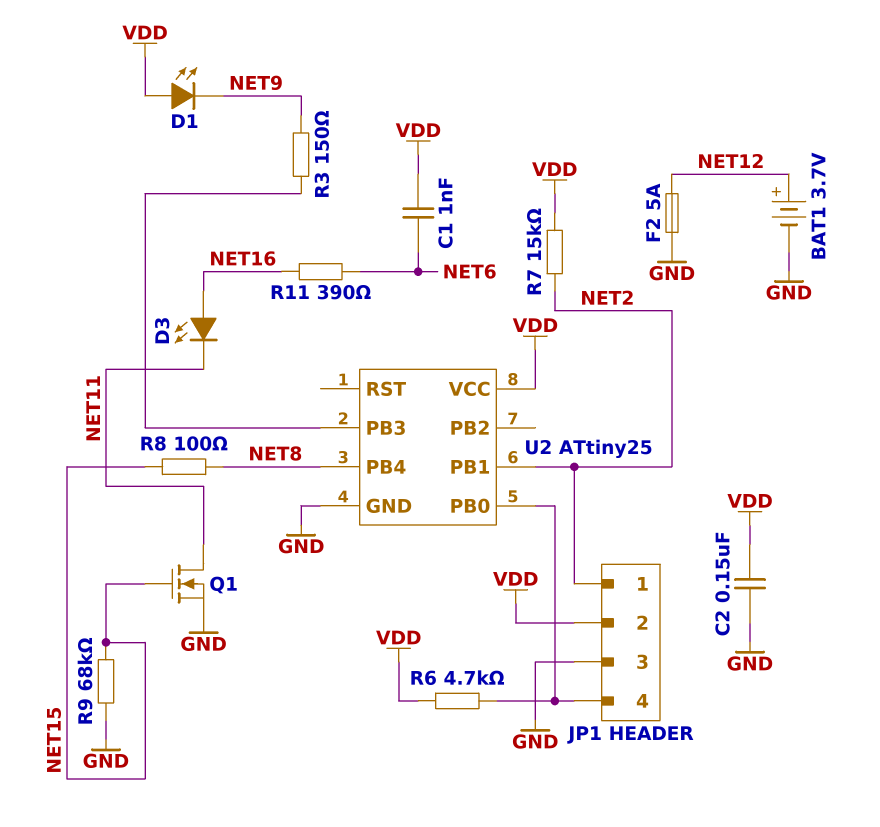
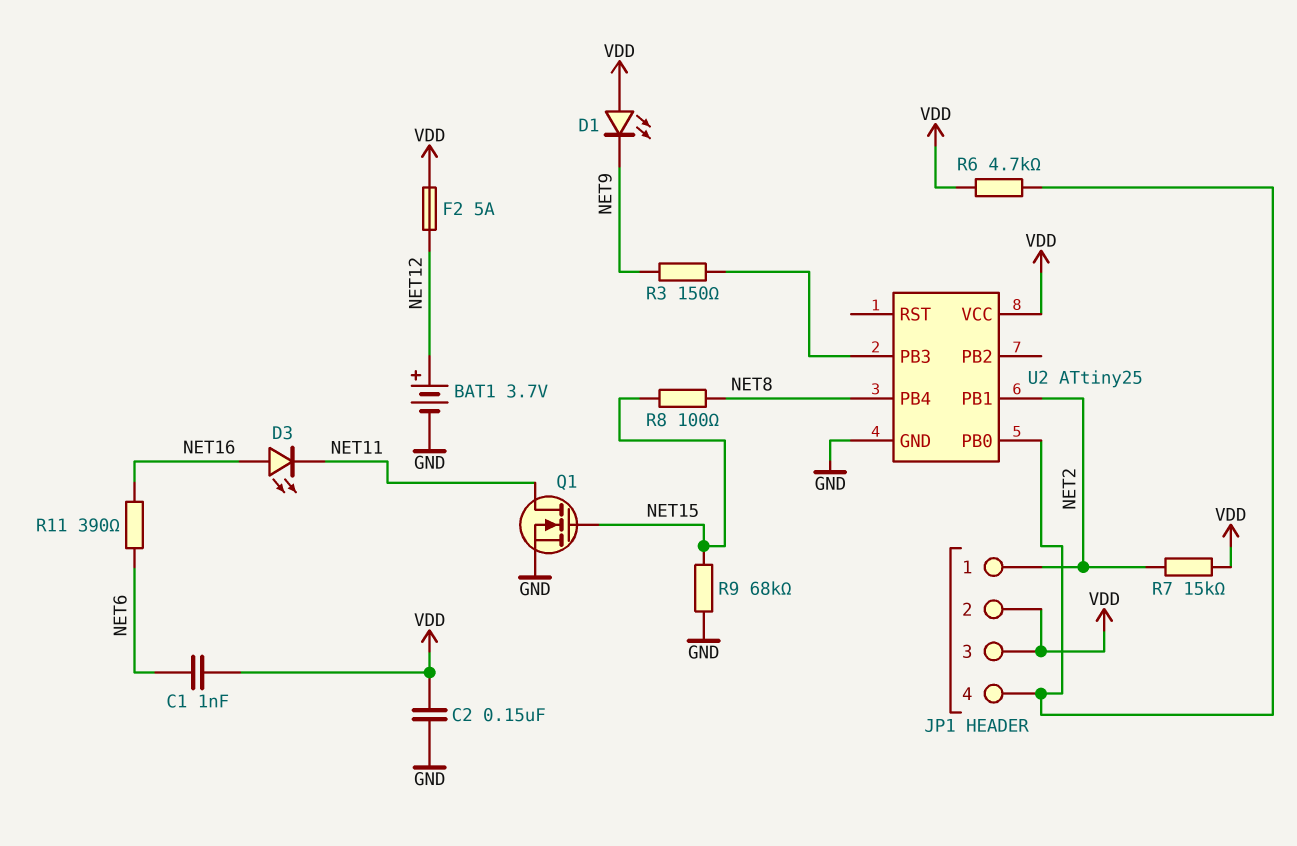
F2: 5A (GND, NET12) -> 5A (NET12, VDD)
JP1 pin 3: GND -> VDD

